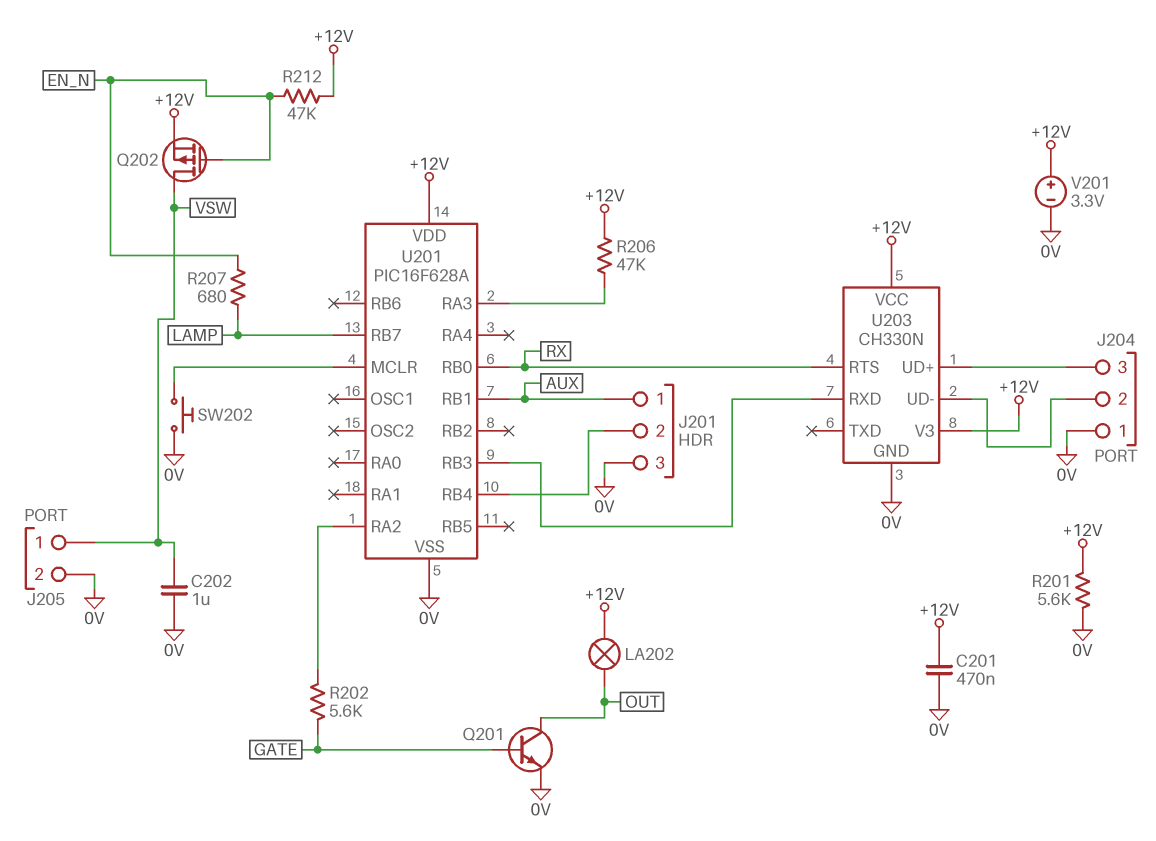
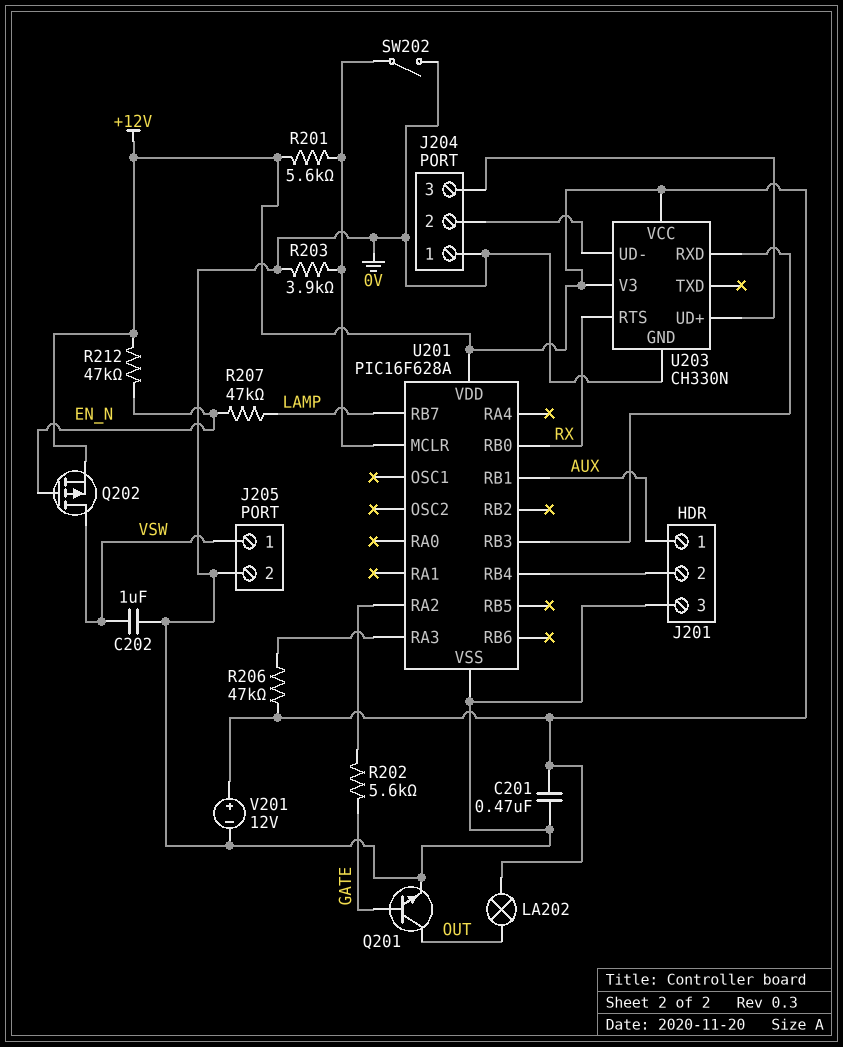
R201: 5.6k (+12V, 0V) -> 5.6k (+12V, U201/MCLR)
R203: none -> 3.9k (0V, U201/MCLR)
R207: 680 (EN_N, LAMP) -> 47k (EN_N, LAMP)
SW202: button (0V, U201/MCLR) -> switch (0V, U201/MCLR)
V201: 3.3V (plus +12V, minus 0V) -> 12V (plus +12V, minus 0V)

